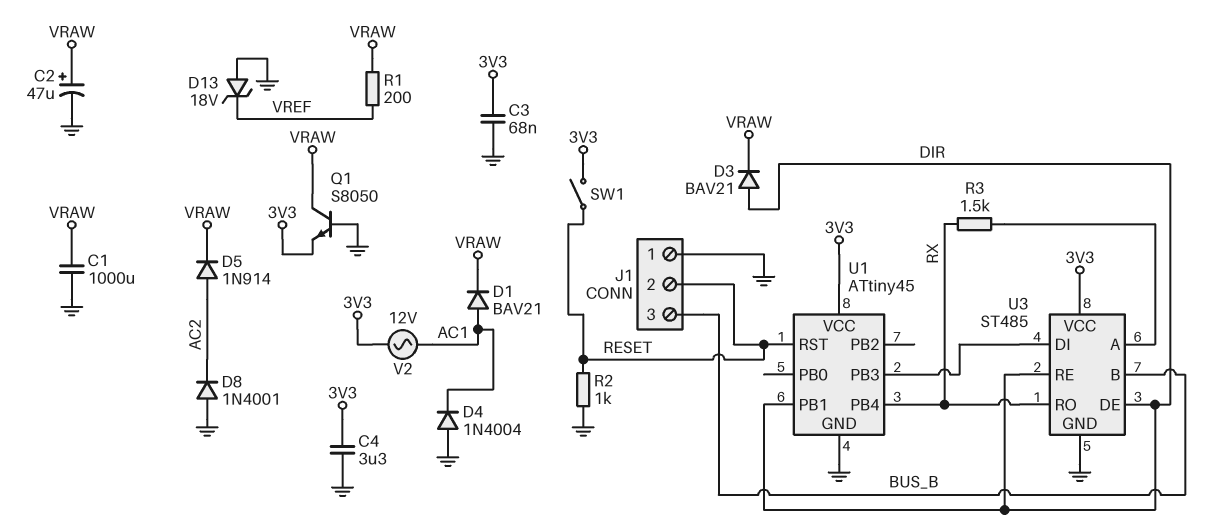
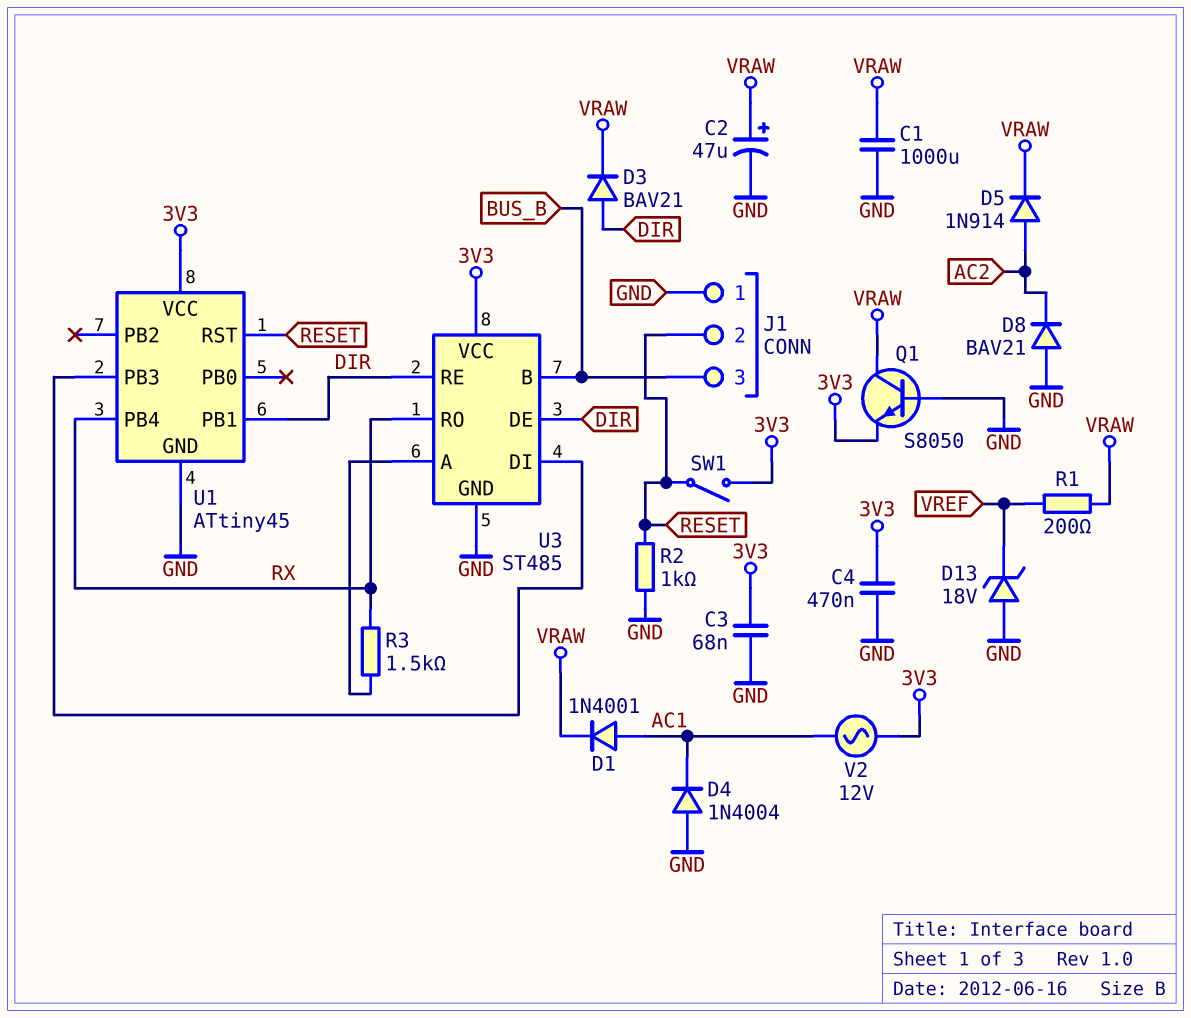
C4: 3.3uF (3V3, GND) -> 470nF (3V3, GND)
D1: diode BAV21 (A AC1, K VRAW) -> diode 1N4001 (A AC1, K VRAW)
D8: diode 1N4001 (A GND, K AC2) -> diode BAV21 (A GND, K AC2)

